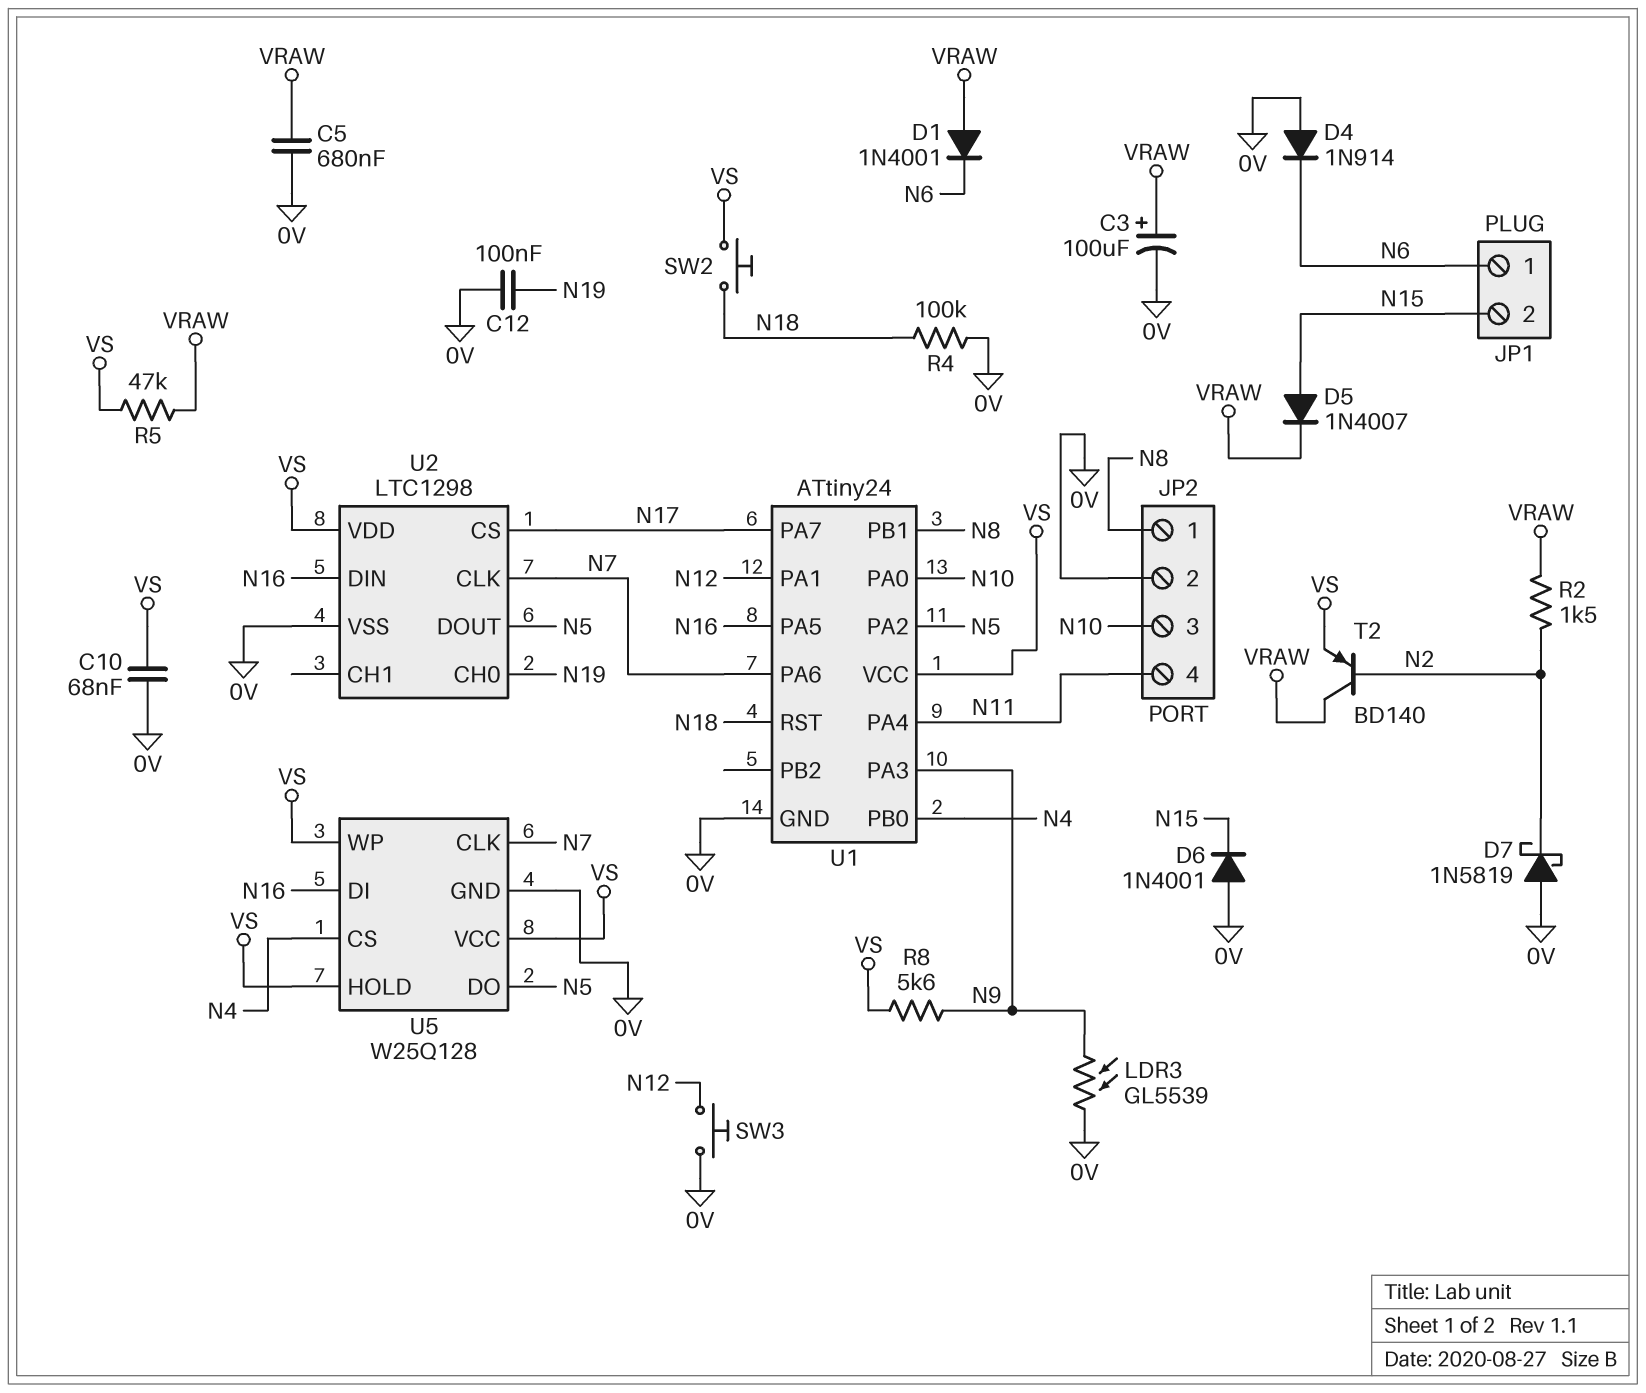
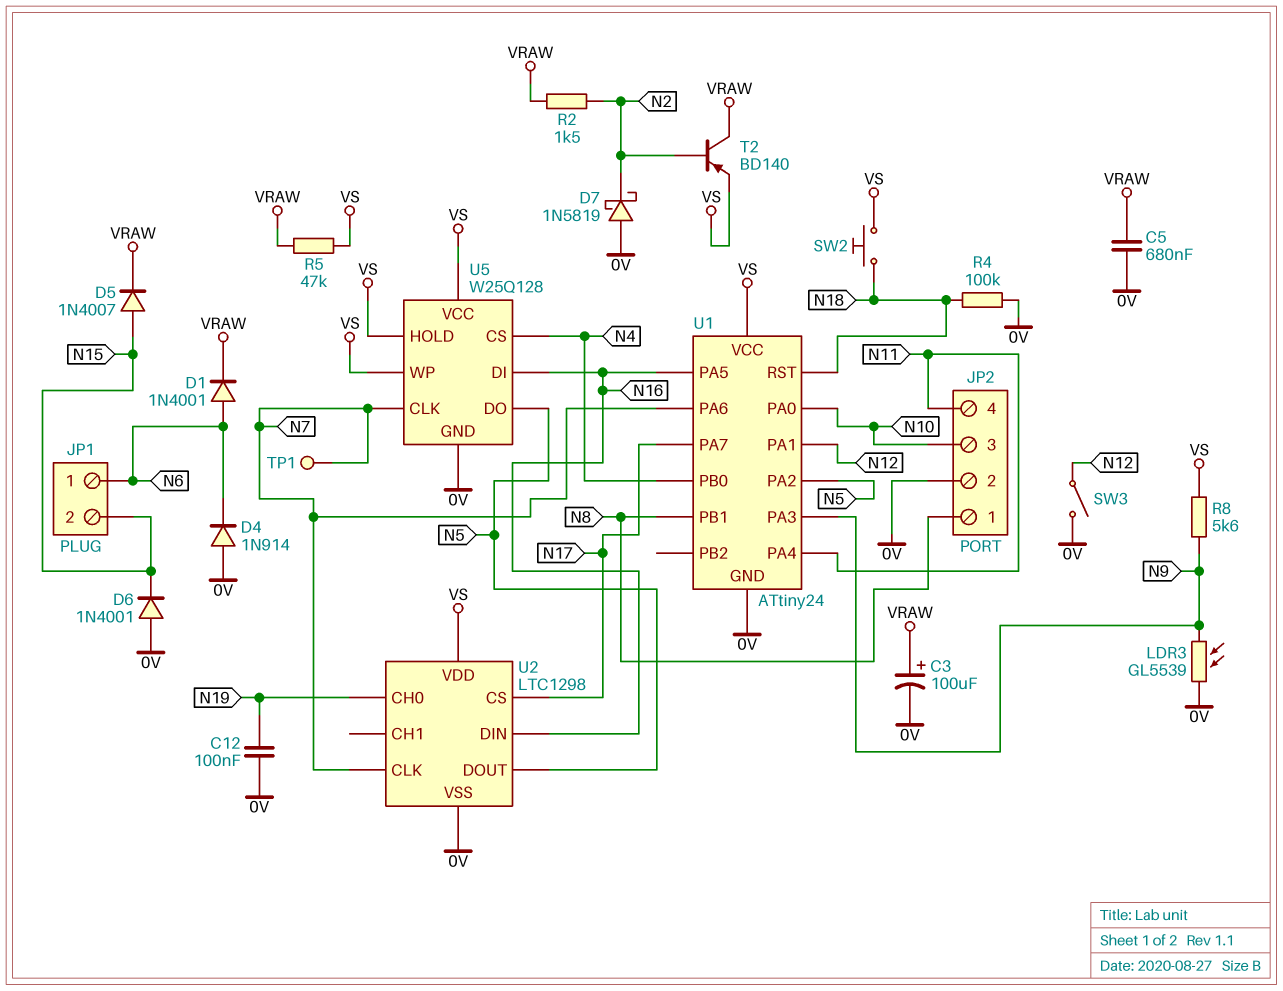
C10: 68nF (0V, VS) -> none
D1: diode 1N4001 (A VRAW, K N6) -> diode 1N4001 (A N6, K VRAW)
SW3: button (0V, N12) -> switch (0V, N12)
TP1: none -> test point (N7)

